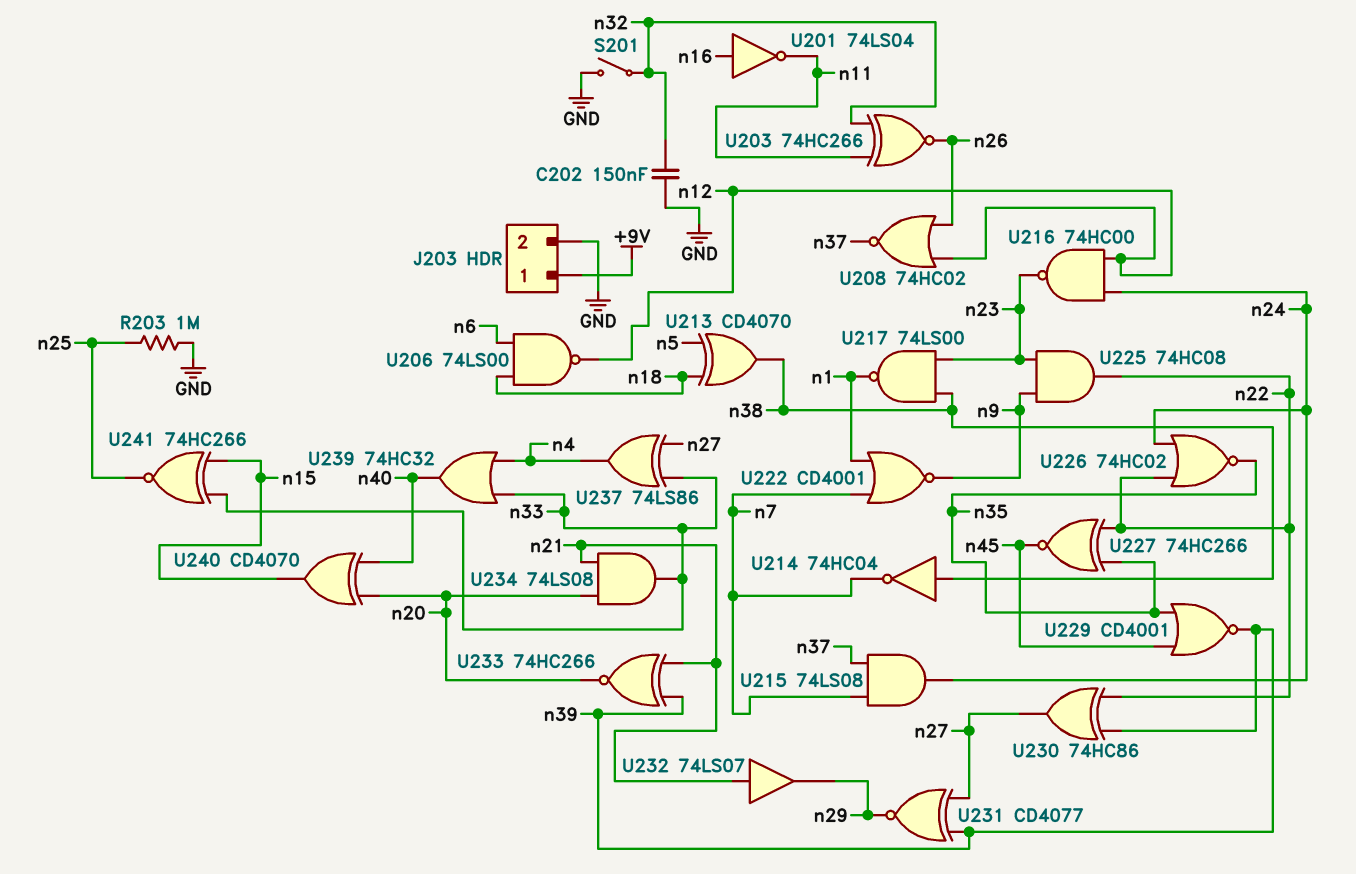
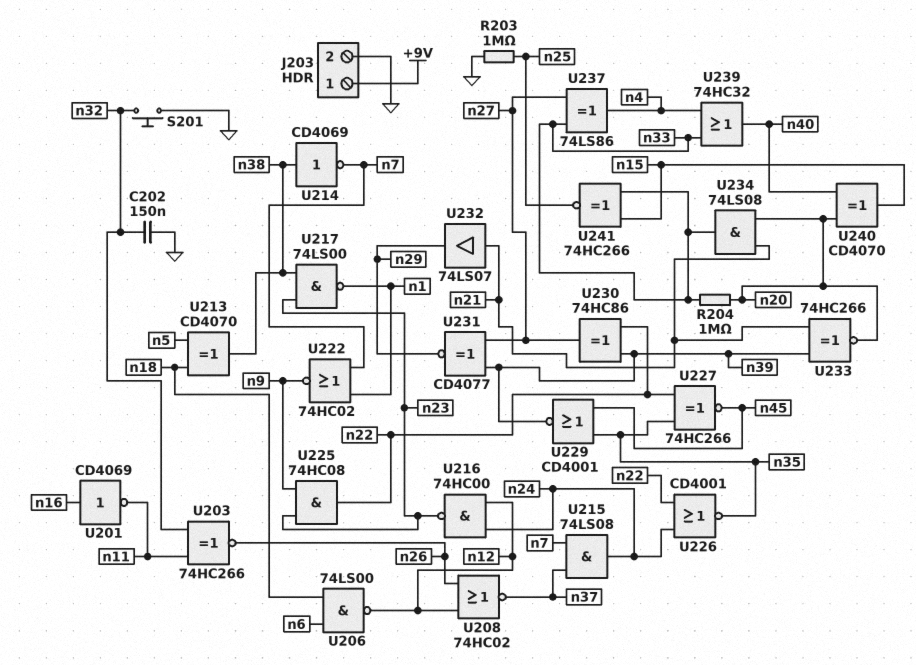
R204: none -> 1M (n20, n33)
S201: switch (GND, n32) -> button (GND, n32)
U201: NOT 74LS04 (in n16, out n11) -> NOT CD4069 (in n16, out n11)
U214: NOT 74HC04 (in n38, out n7) -> NOT CD4069 (in n38, out n7)
U222: NOR CD4001 (in n1, in n7, out n9) -> NOR 74HC02 (in n1, in n7, out n9)
U226: NOR 74HC02 (in n22, in n24, out n35) -> NOR CD4001 (in n22, in n24, out n35)

